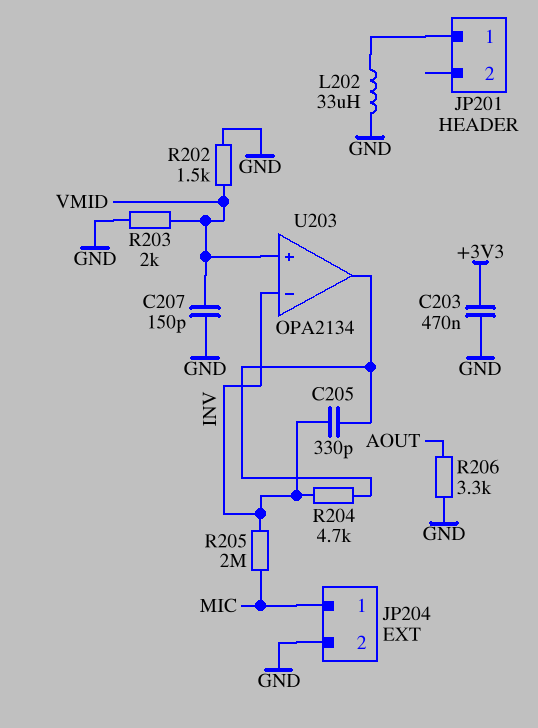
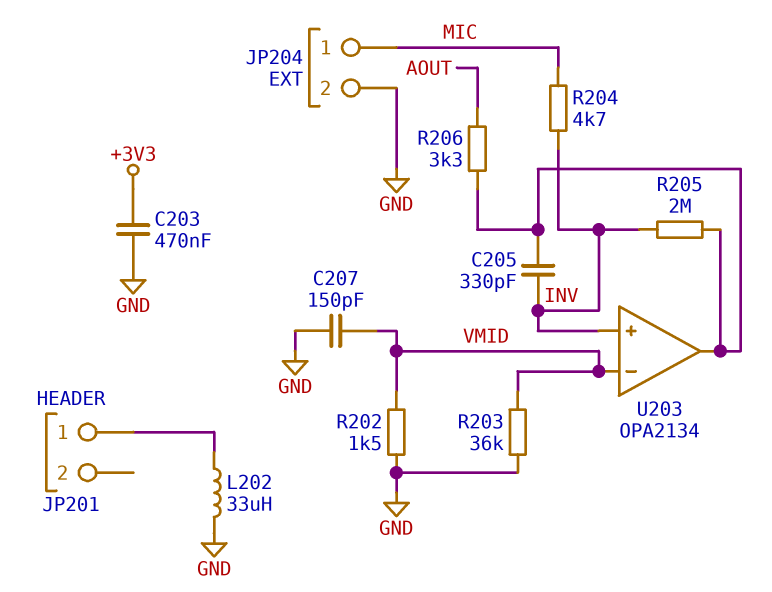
R203: 2k (GND, VMID) -> 36k (GND, VMID)
R204: 4.7k (INV, U203/out) -> 4.7k (INV, MIC)
R205: 2M (INV, MIC) -> 2M (INV, U203/out)
R206: 3.3k (AOUT, GND) -> 3.3k (AOUT, U203/out)
U203 pin in+: VMID -> INV
U203 pin in-: INV -> VMID

